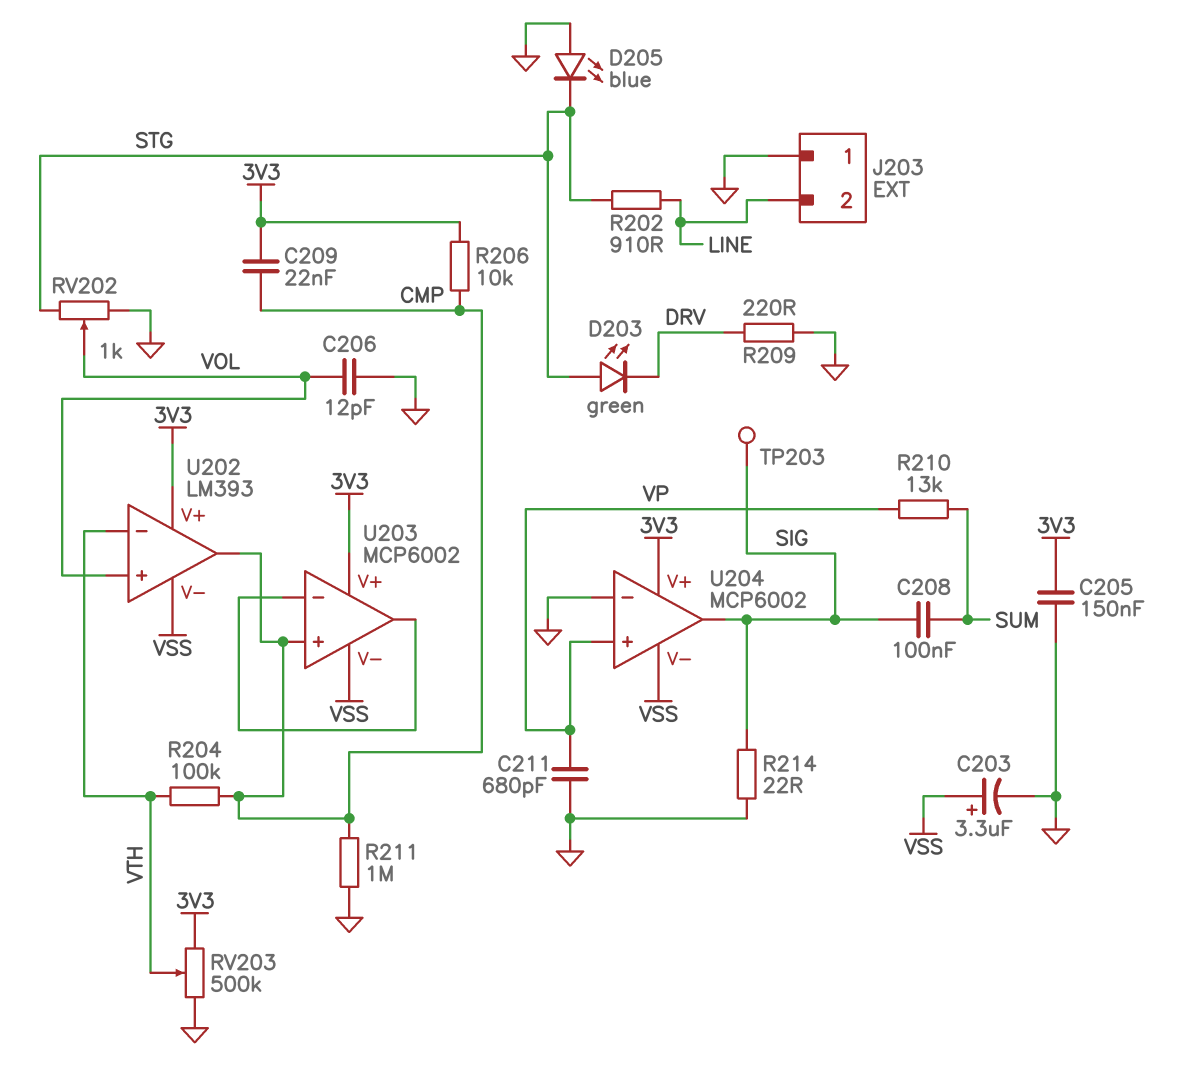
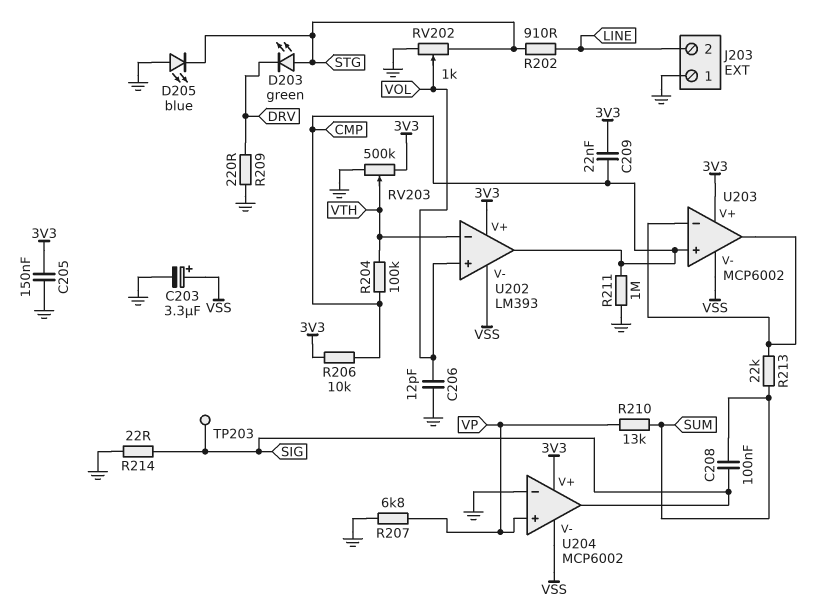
C211: 680pF (GND, VP) -> none
R207: none -> 6.8k (GND, VP)
R213: none -> 22k (SUM, U203/in-)

